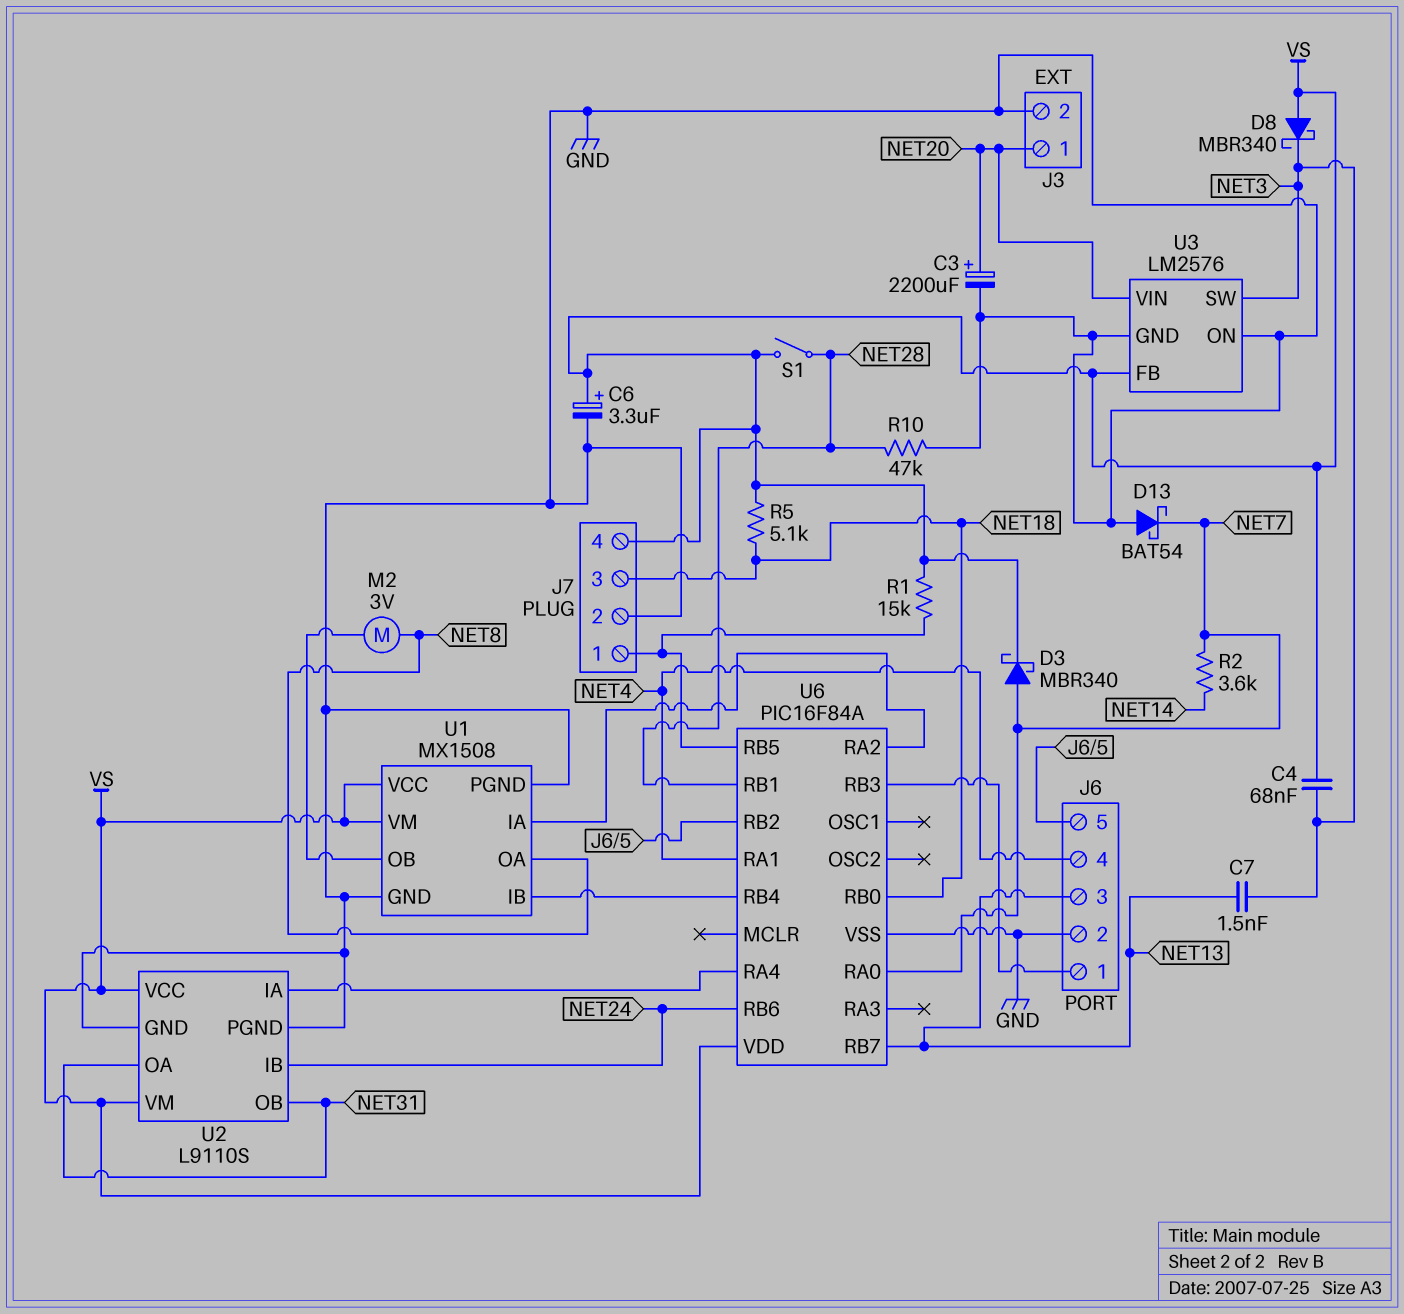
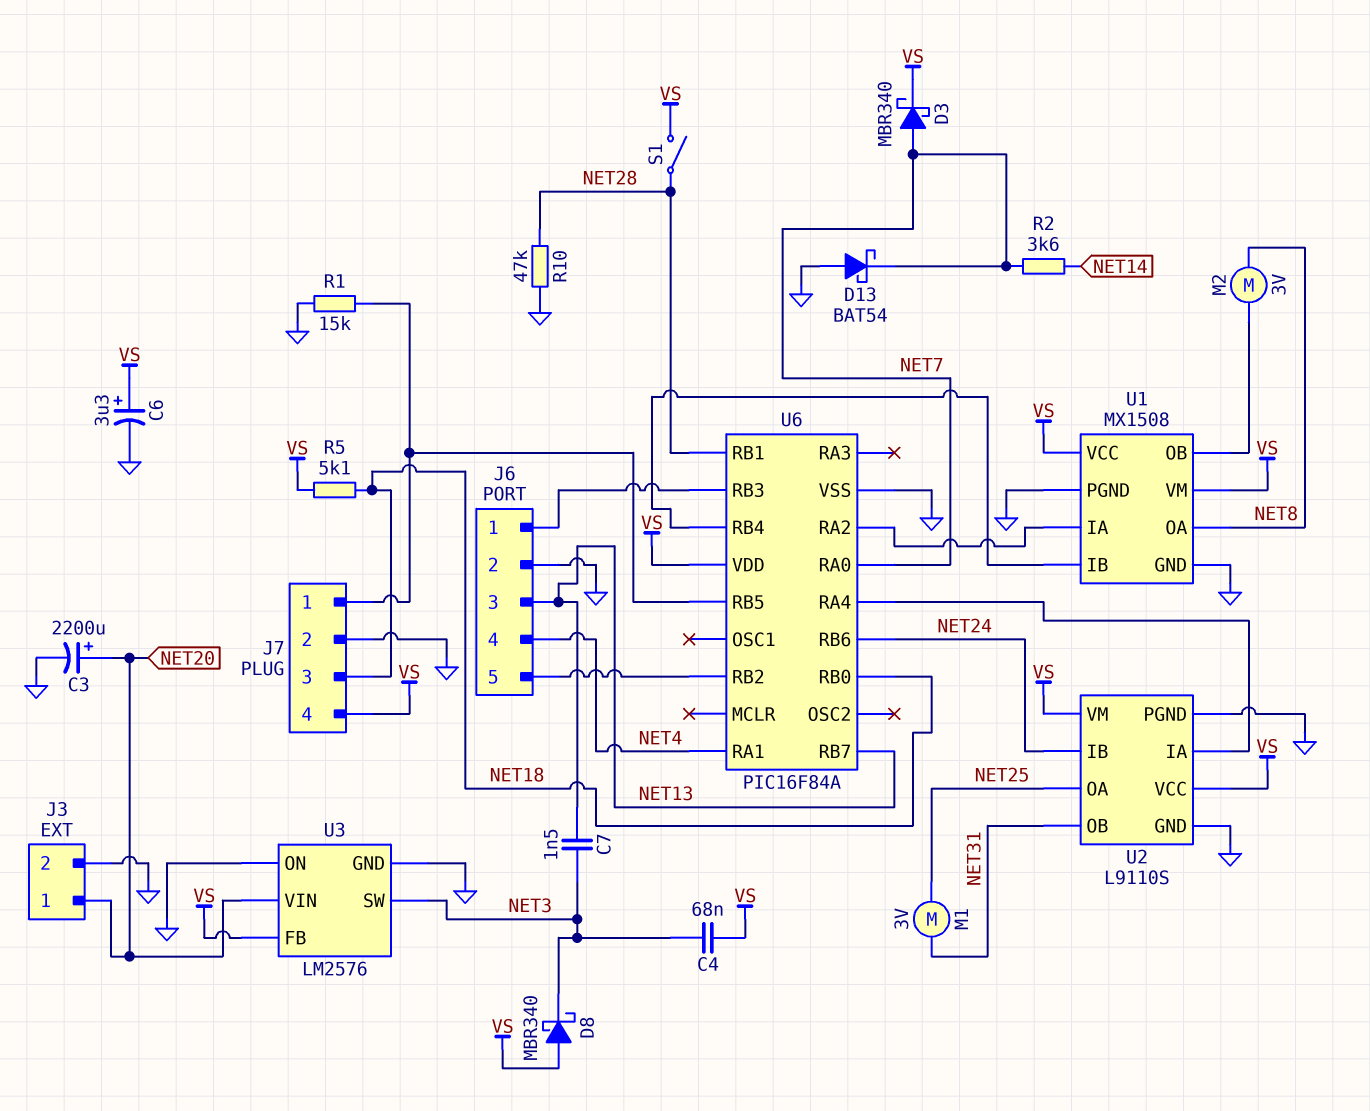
M1: none -> motor 3V (NET25, NET31)
R1: 15k (J7/1, VS) -> 15k (GND, J7/1)
U2 pin OA: NET31 -> NET25

